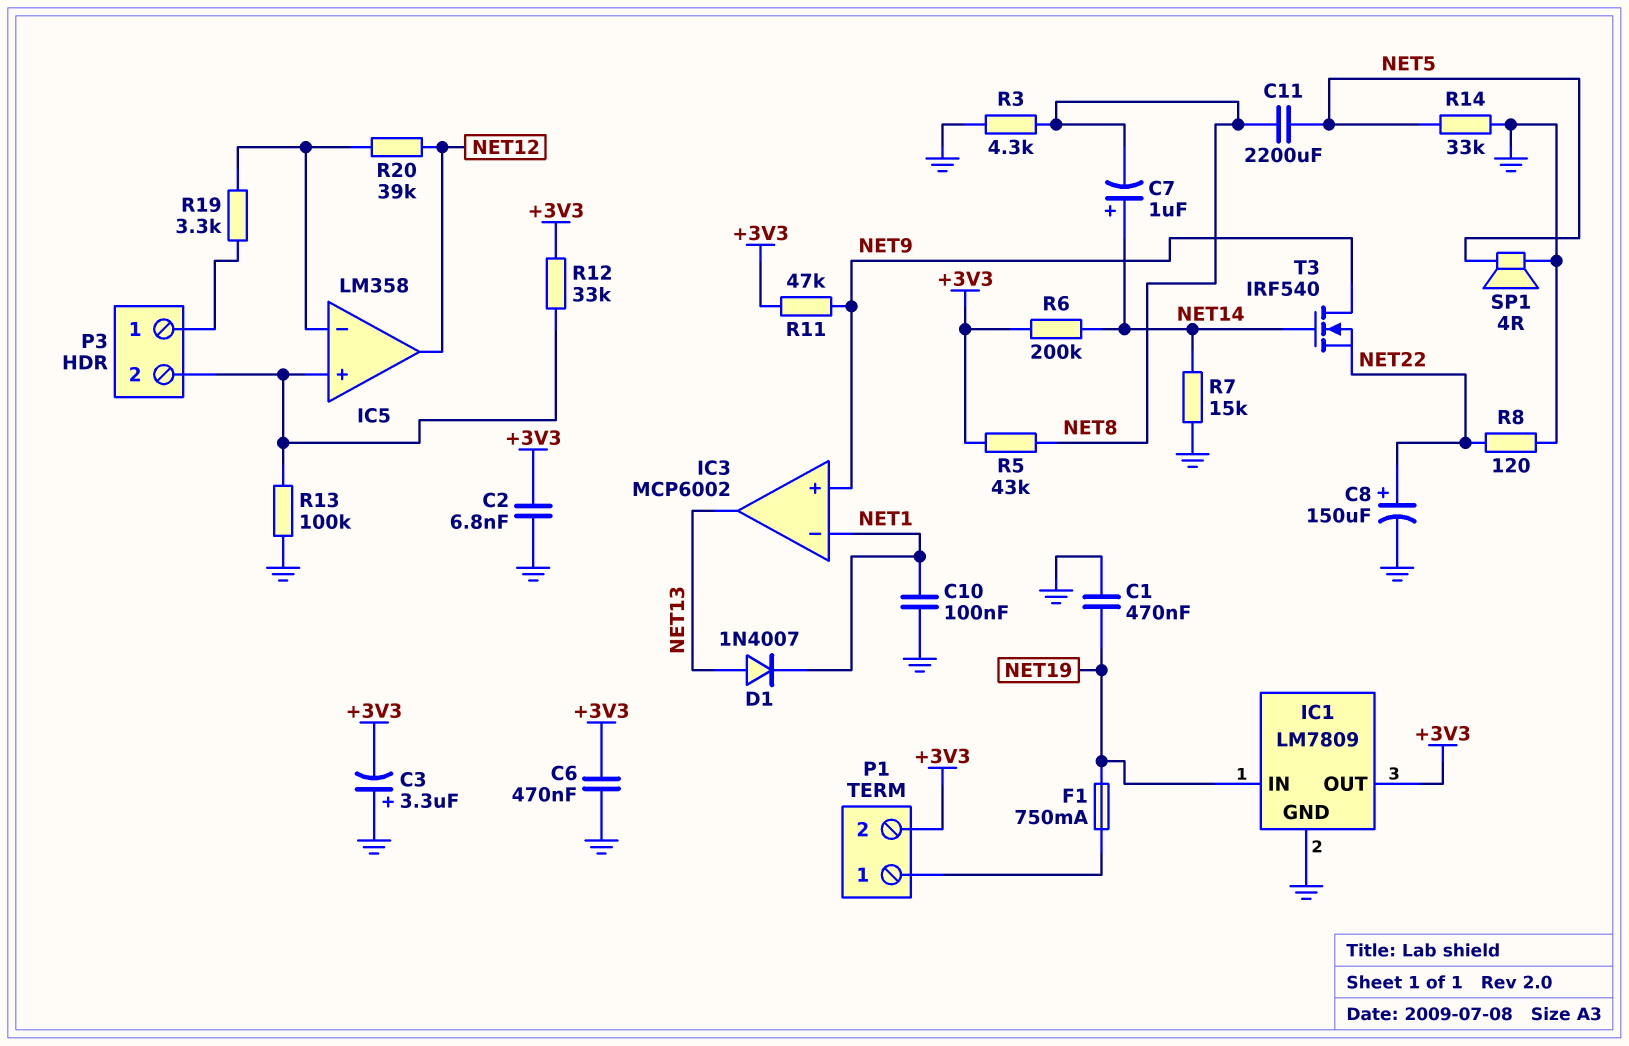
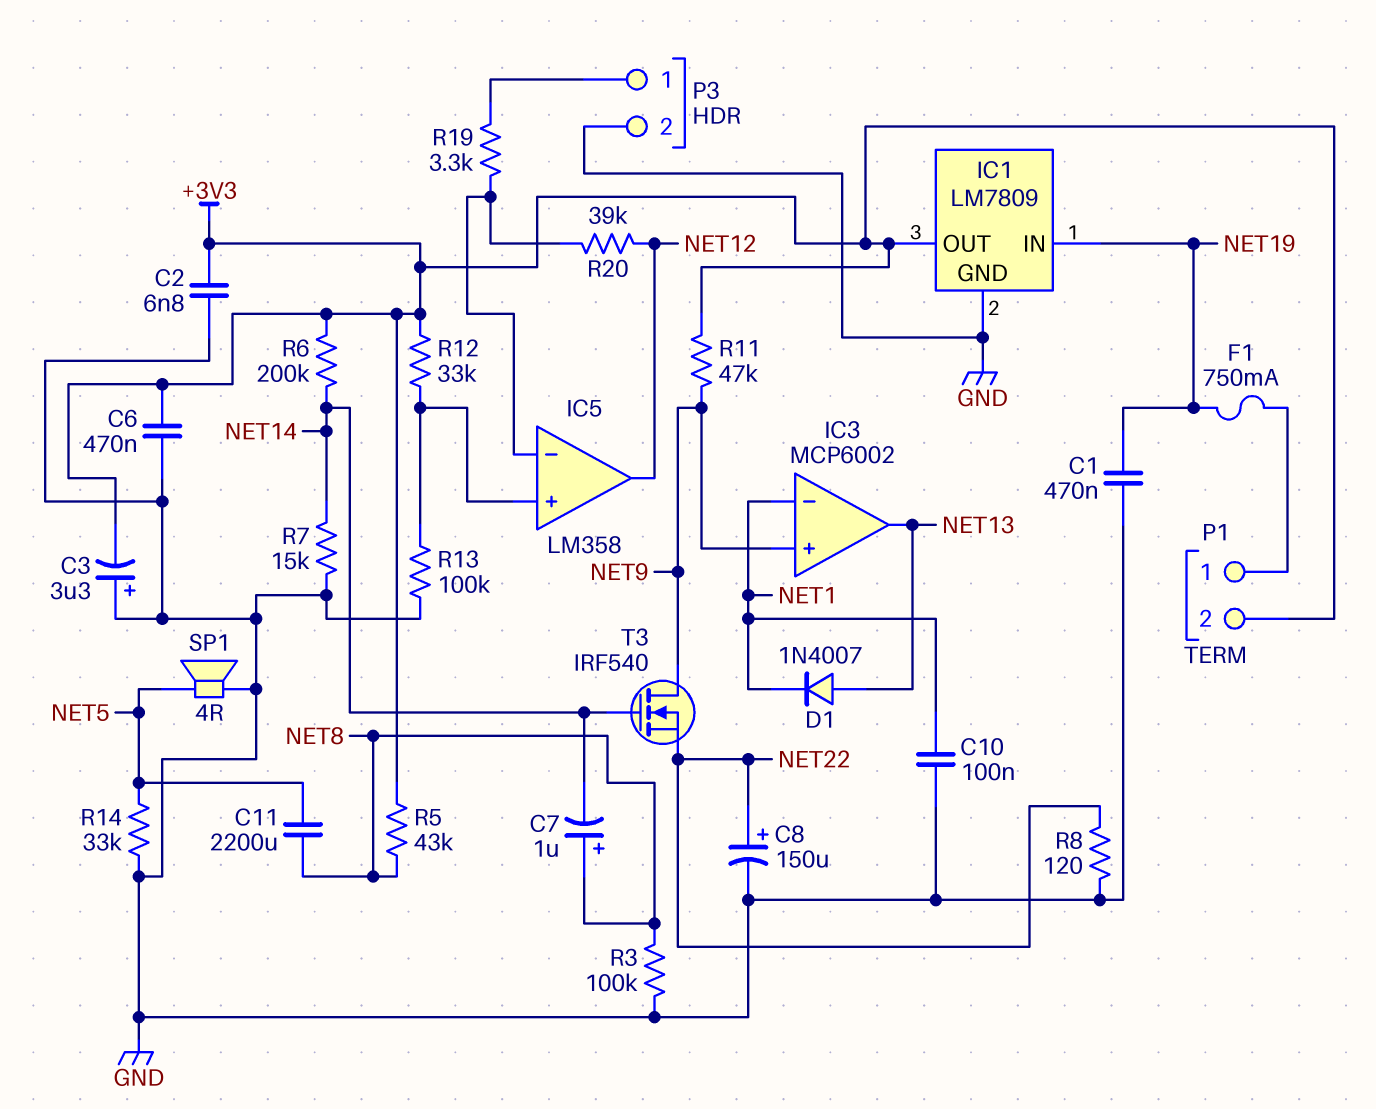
C7: 1uF (plus NET14, minus NET8) -> 1uF (plus NET8, minus NET14)
P3 pin 2: IC5/in+ -> GND
R3: 4.3k (GND, NET8) -> 100k (GND, NET8)

